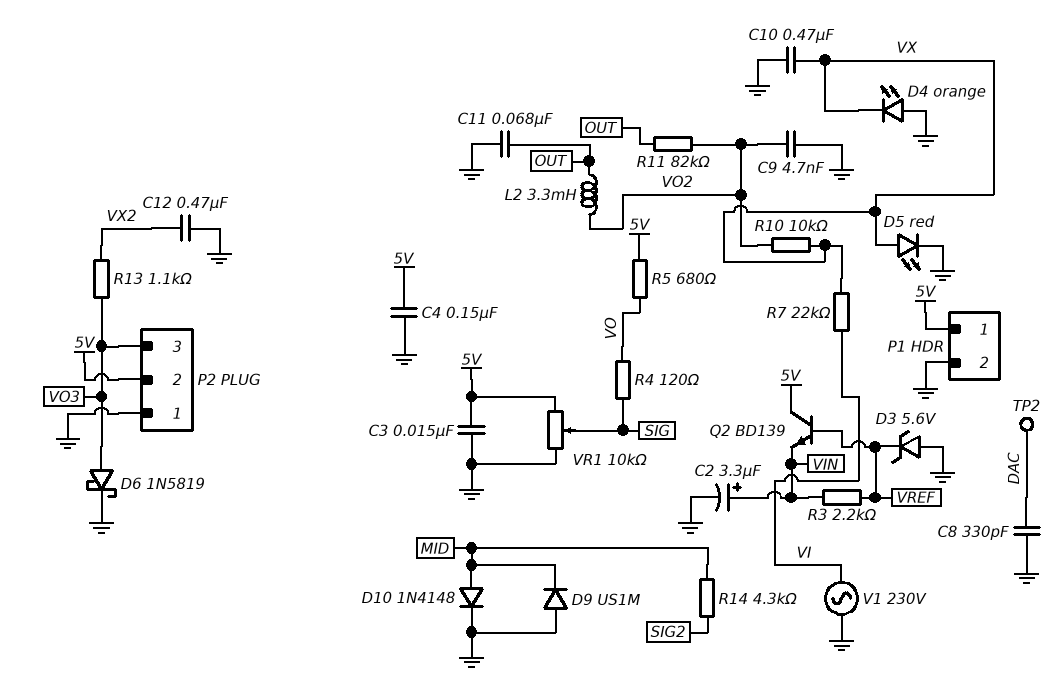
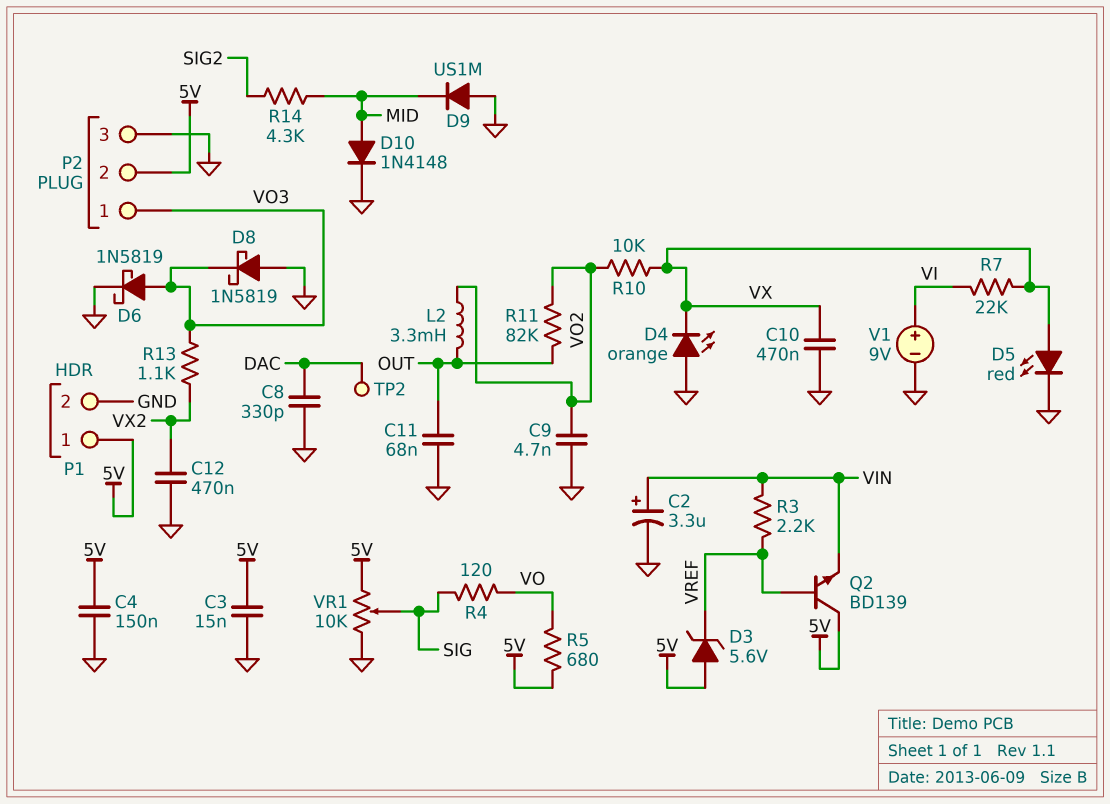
D3: zener 5.6V (A GND, K VREF) -> zener 5.6V (A 5V, K VREF)
D8: none -> schottky 1N5819 (A GND, K VO3)
P2 pin 1: GND -> VO3
P2 pin 3: VO3 -> GND
V1: AC 230V (GND, VI) -> 9V (plus VI, minus GND)

